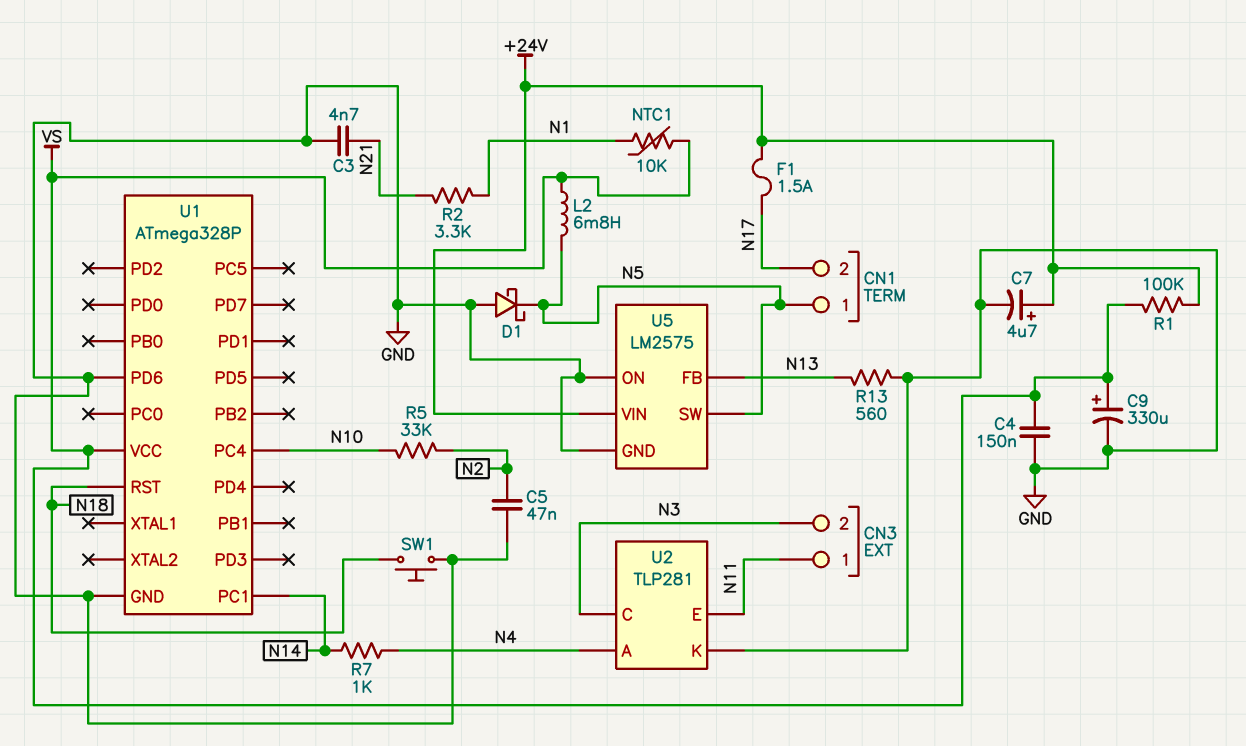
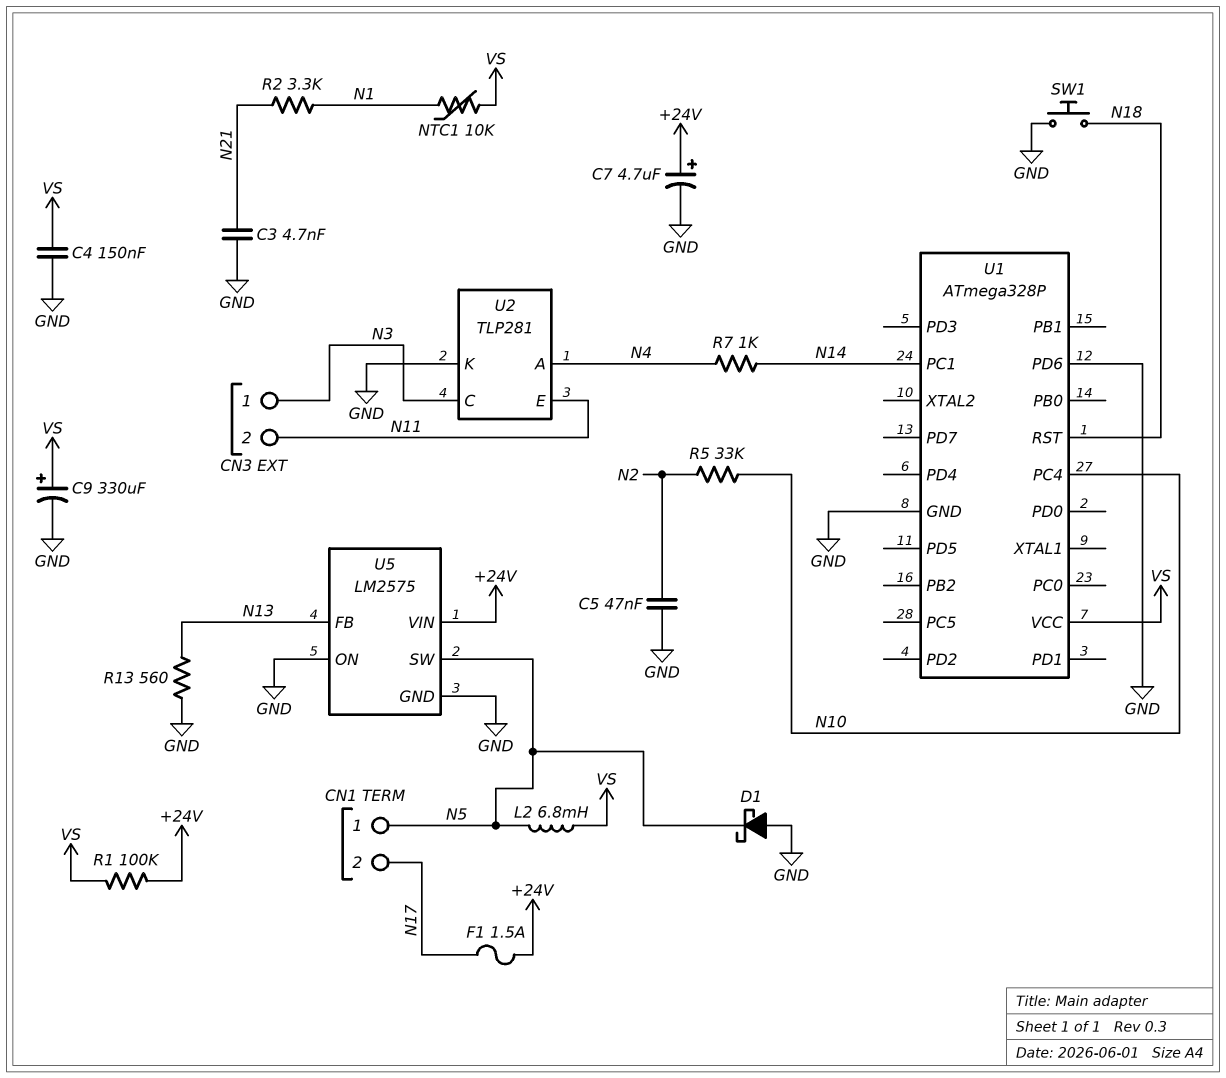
CN3 pin 1: N11 -> N3
CN3 pin 2: N3 -> N11

